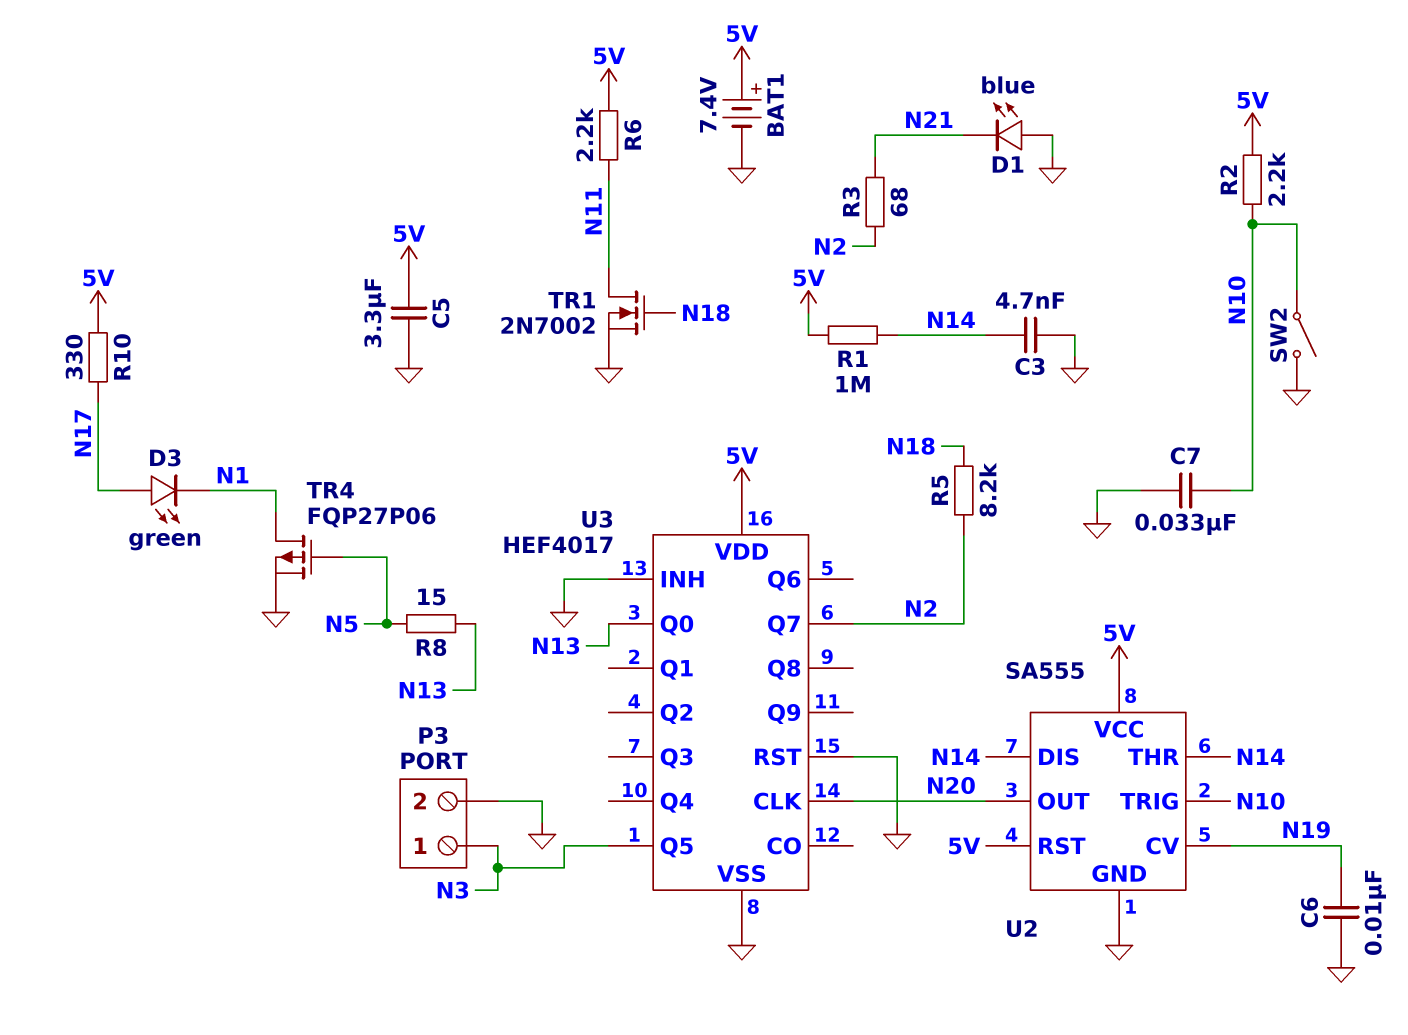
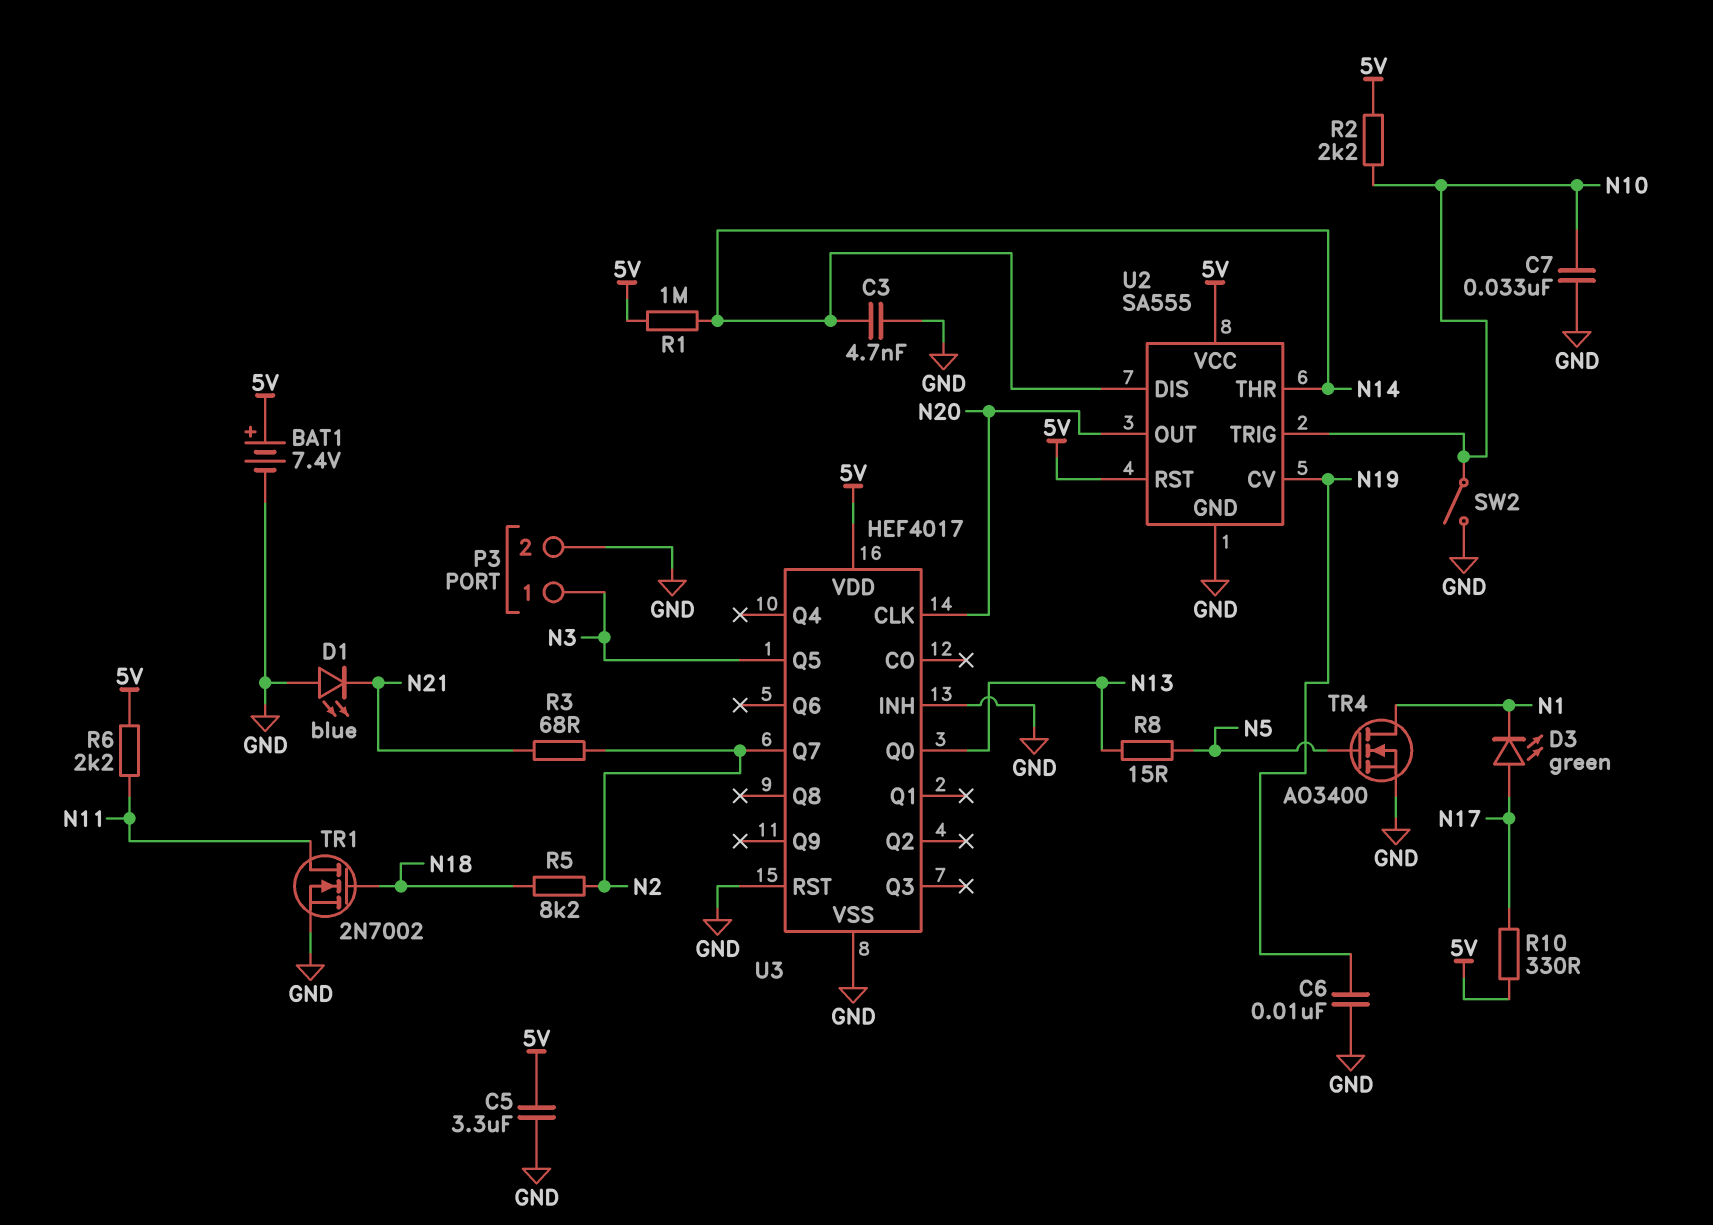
TR4: PMOS FQP27P06 (G N5, D N1, S GND) -> NMOS AO3400 (G N5, D N1, S GND)

